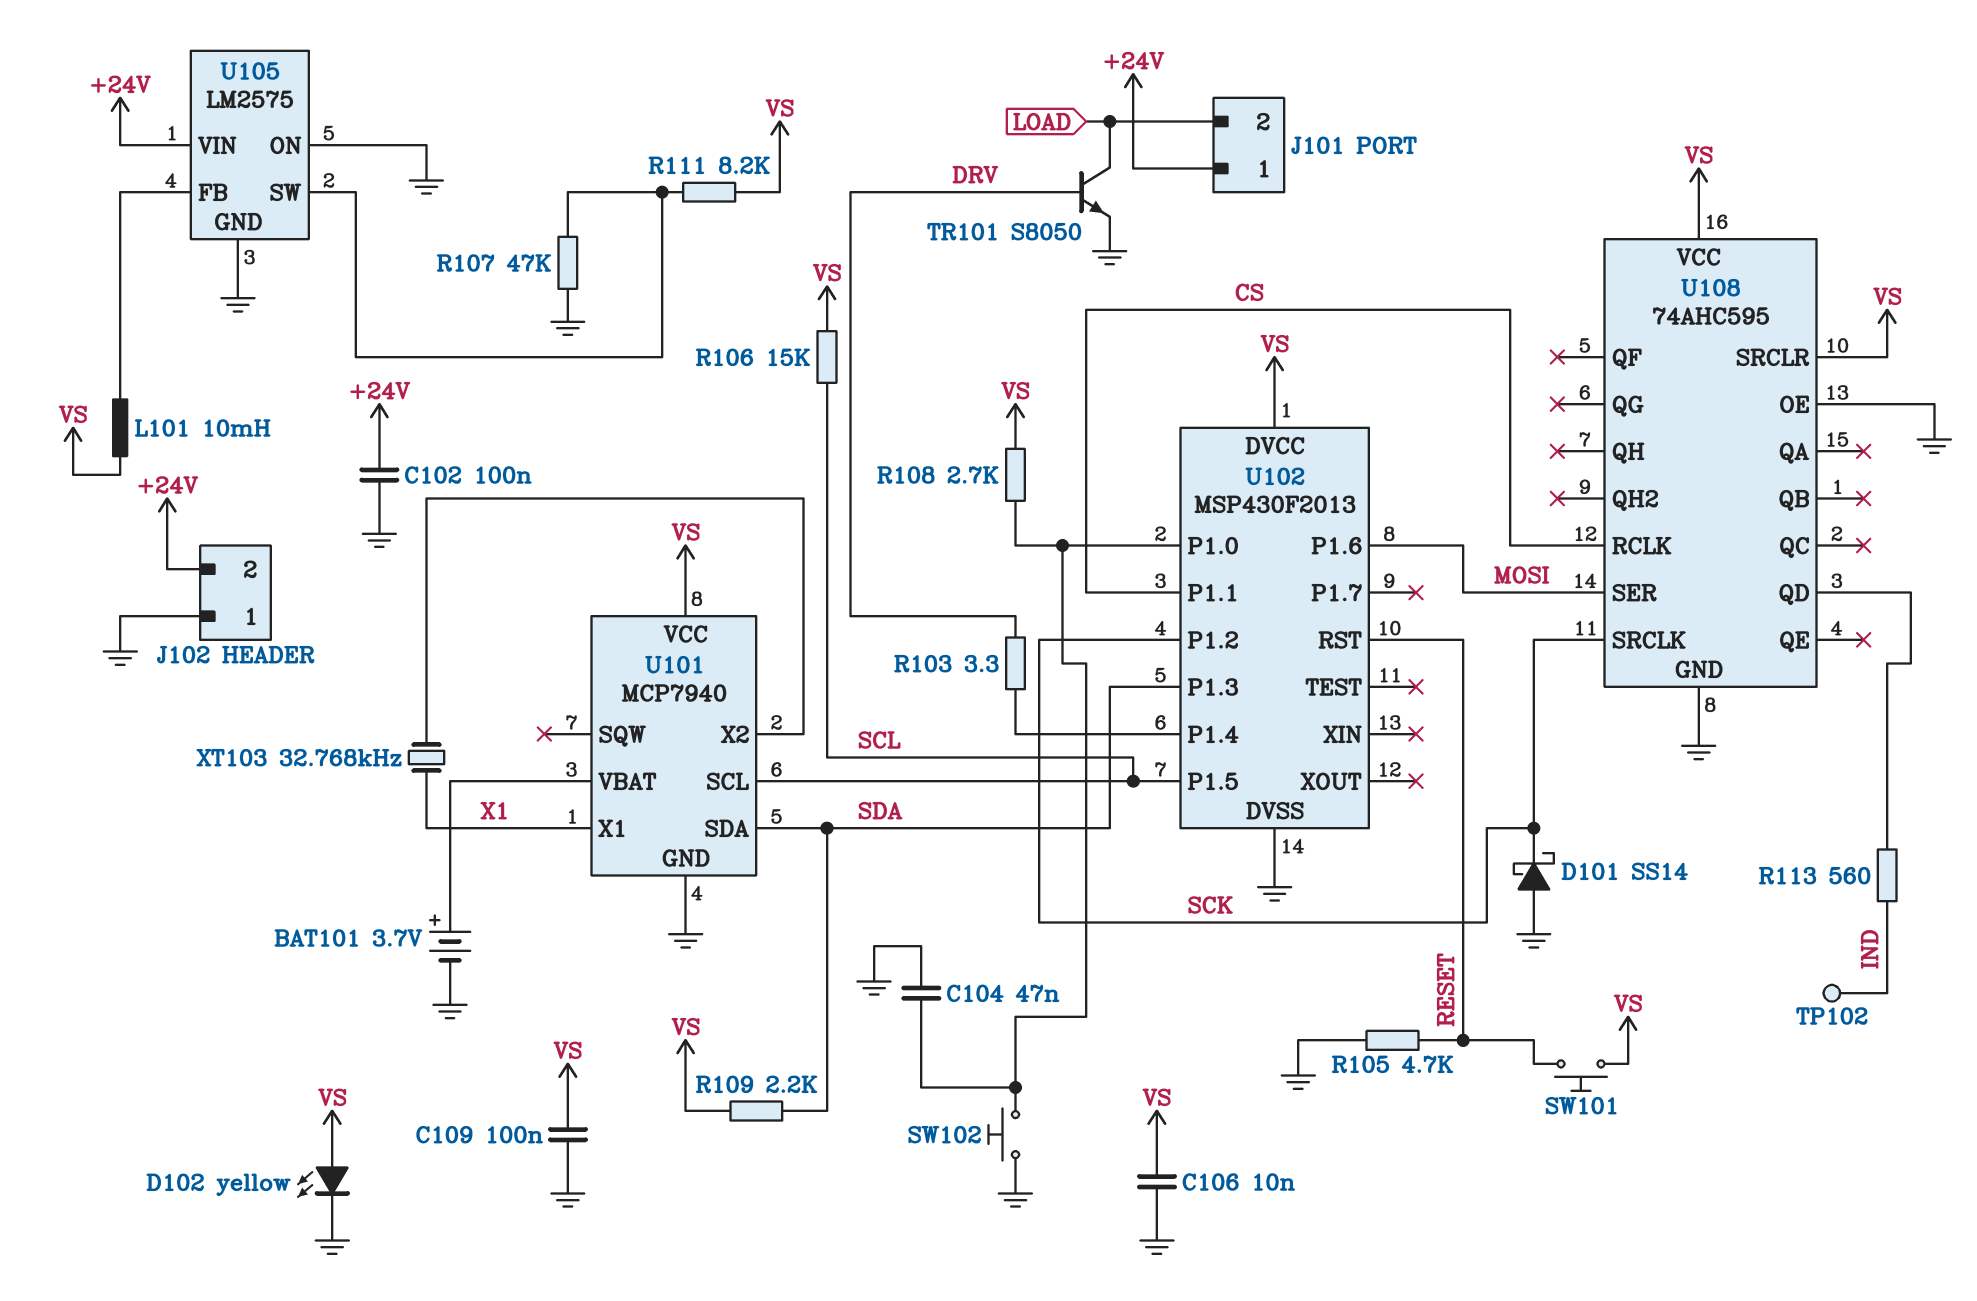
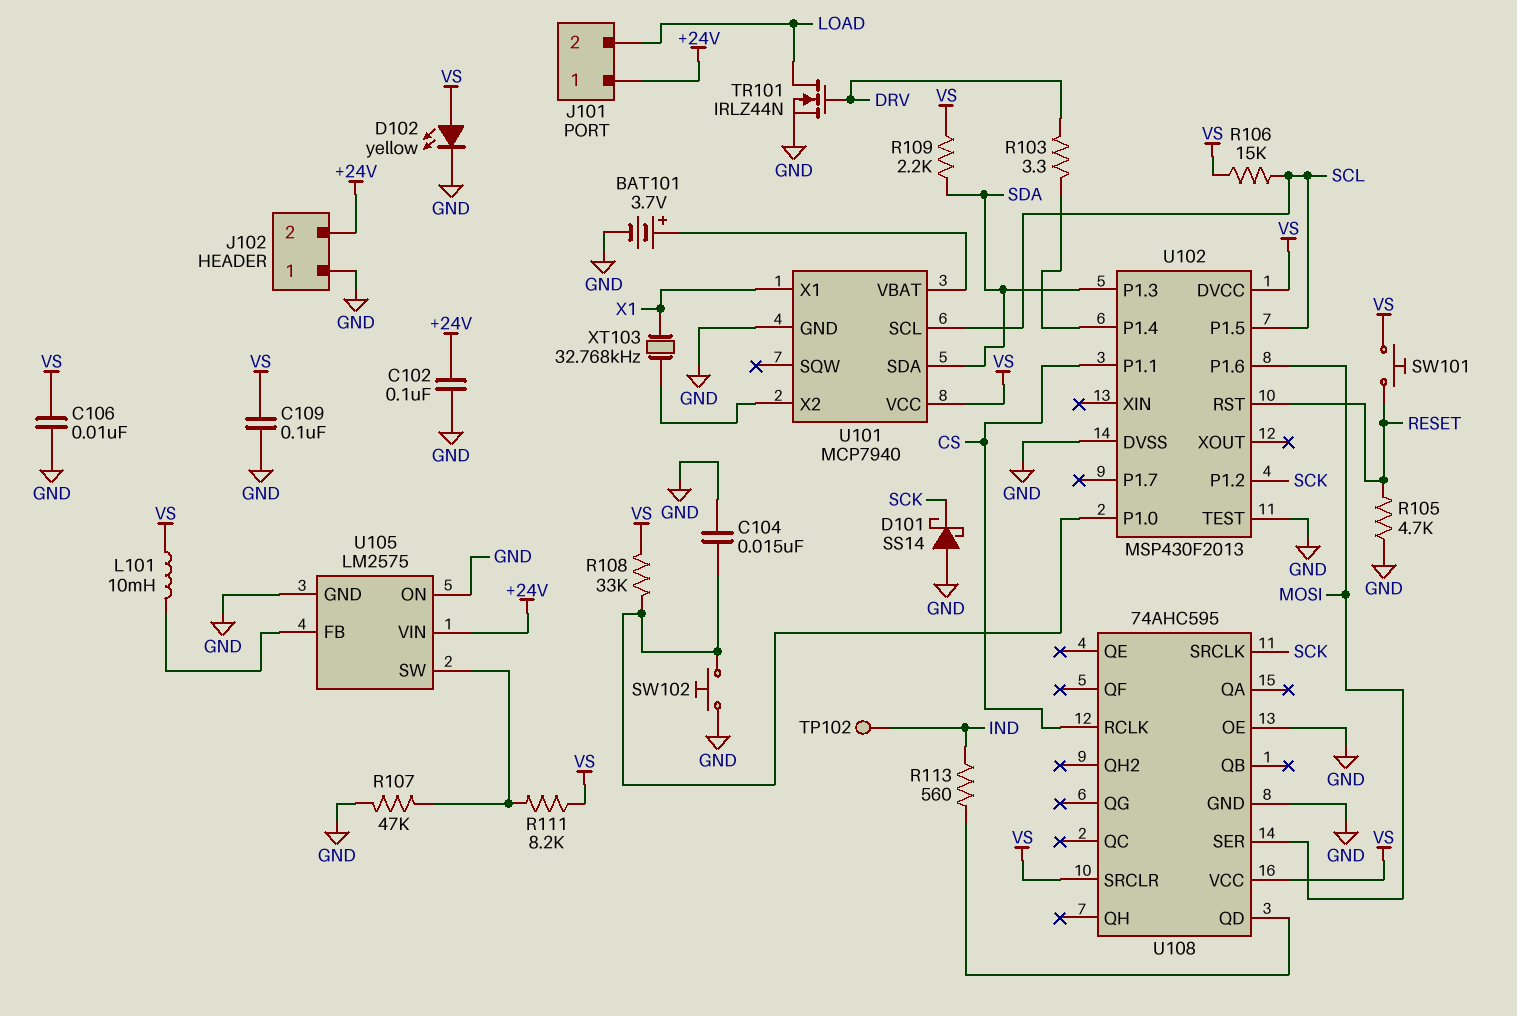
C104: 47nF (GND, U102/P1.0) -> 15nF (GND, U102/P1.0)
R108: 2.7k (U102/P1.0, VS) -> 33k (U102/P1.0, VS)
TR101: NPN S8050 (B DRV, C LOAD, E GND) -> NMOS IRLZ44N (G DRV, D LOAD, S GND)
U102 pin TEST: none -> GND

